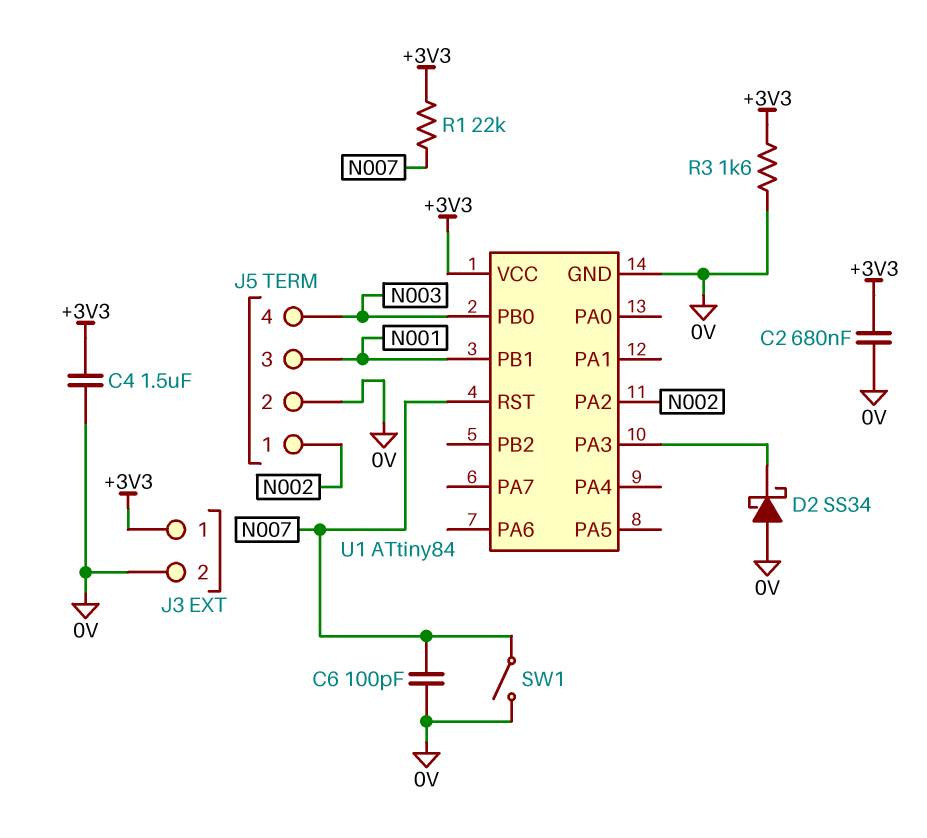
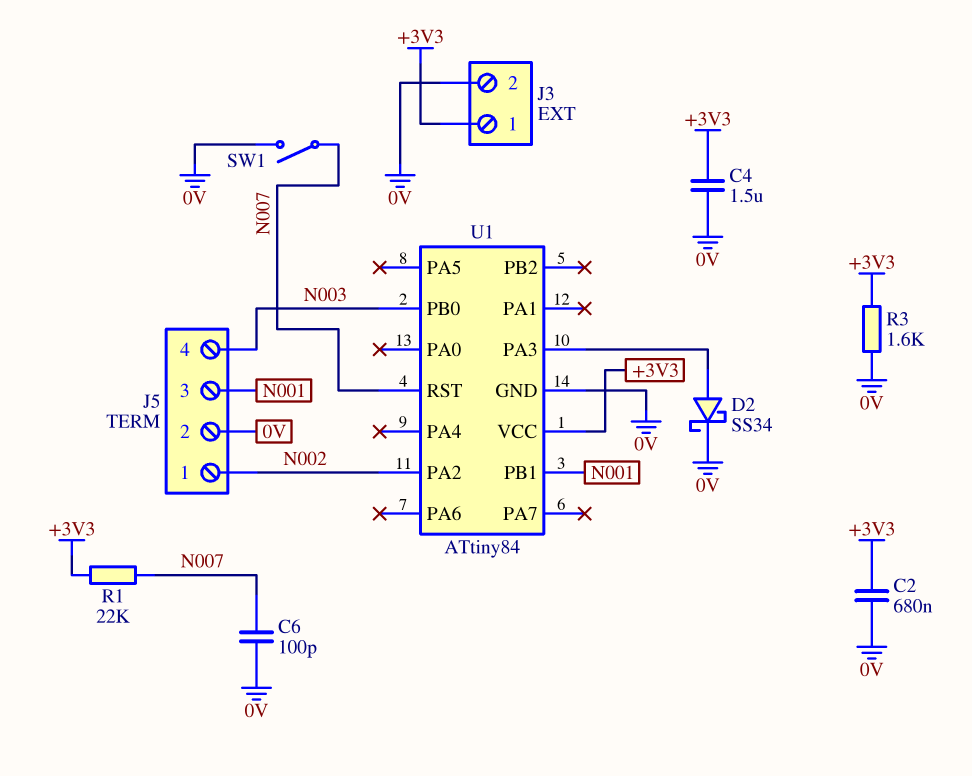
D2: schottky SS34 (A 0V, K U1/PA3) -> schottky SS34 (A U1/PA3, K 0V)

